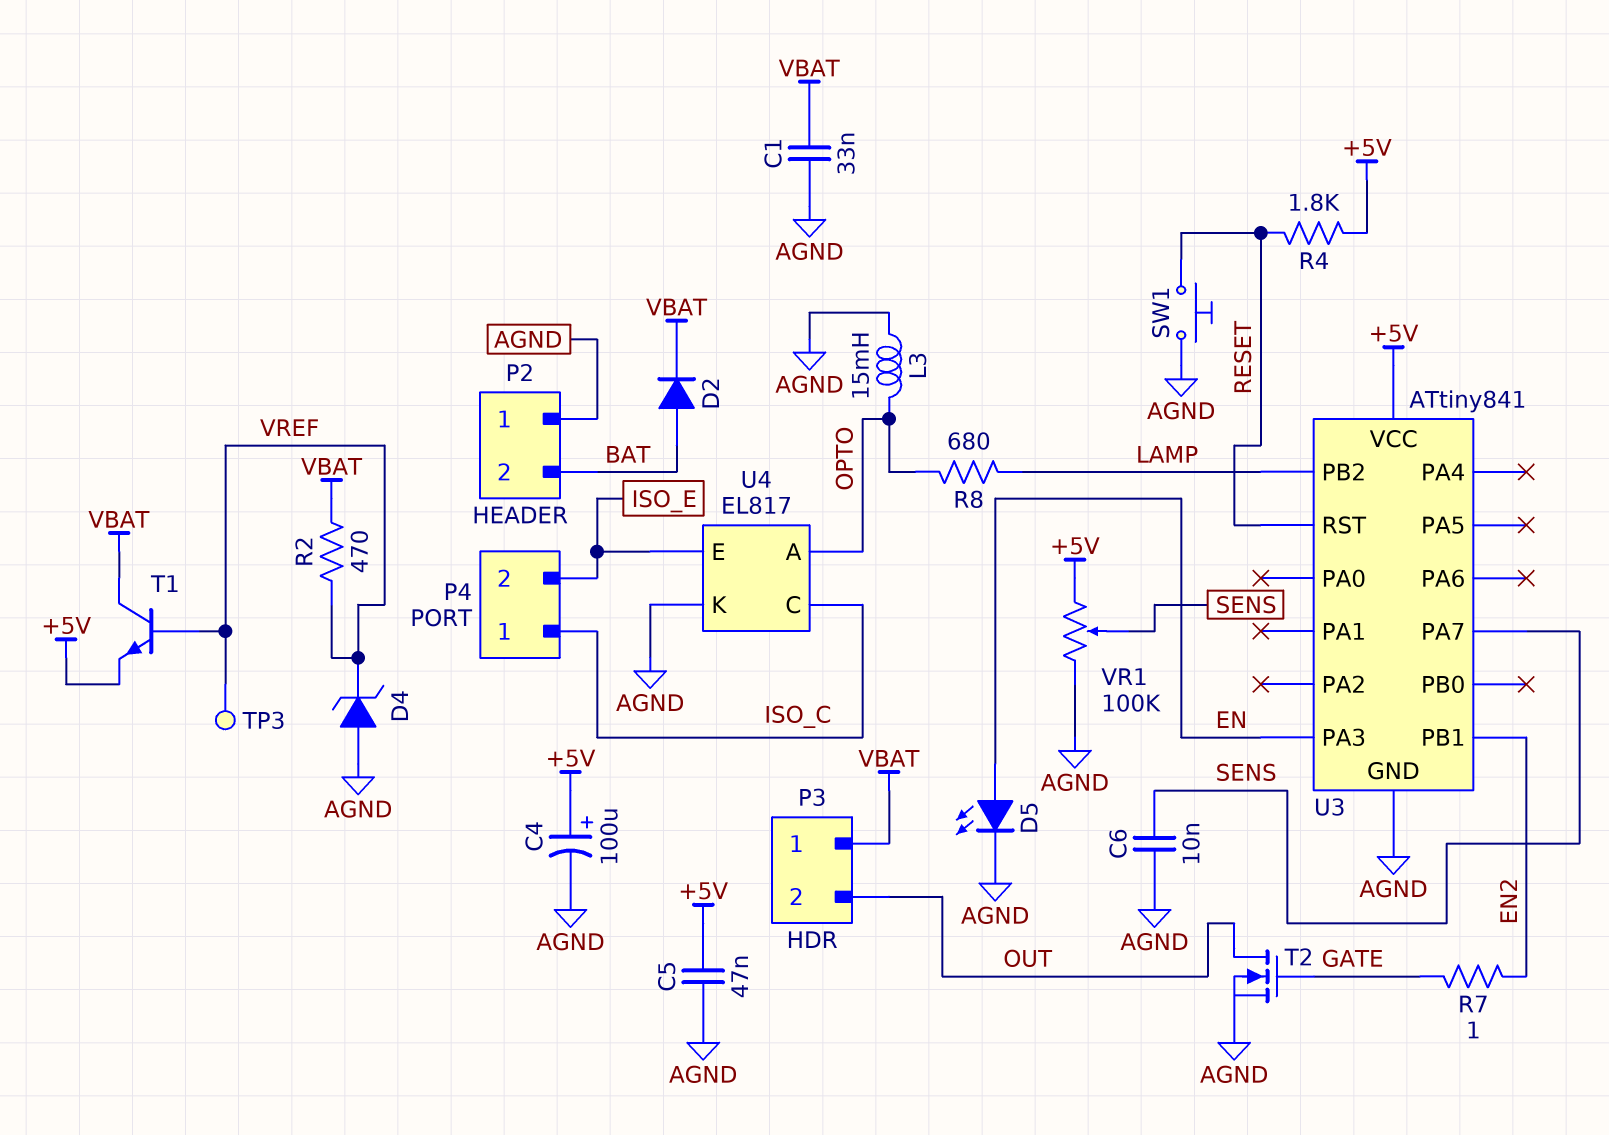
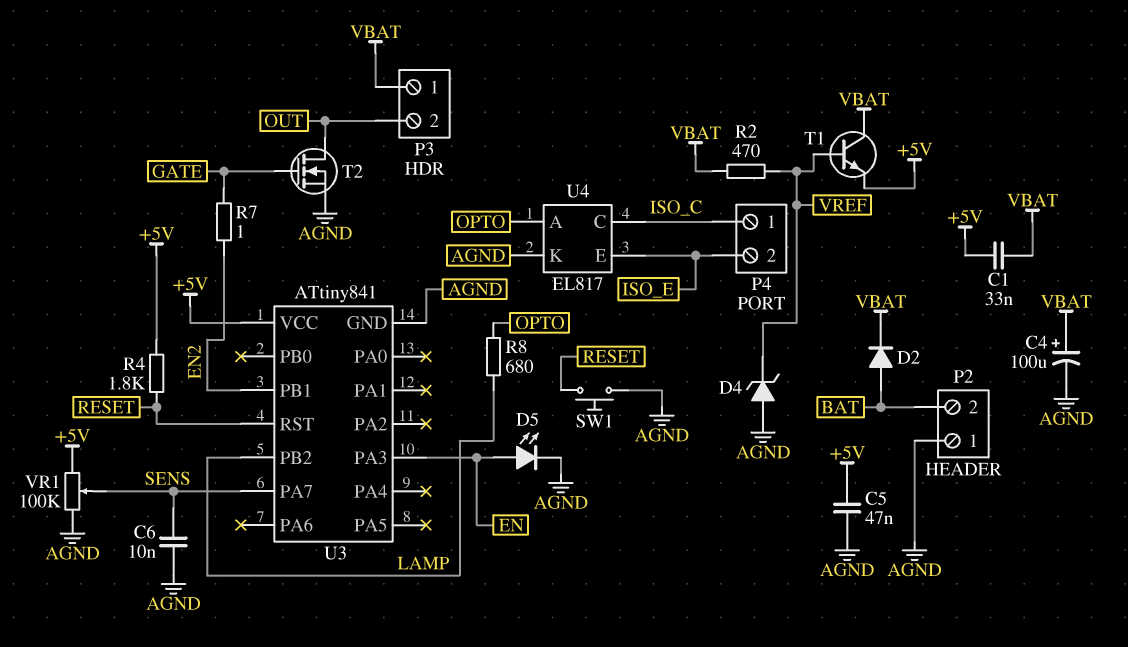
C1: 33nF (AGND, VBAT) -> 33nF (+5V, VBAT)
C4: 100uF (plus +5V, minus AGND) -> 100uF (plus VBAT, minus AGND)
L3: 15mH (AGND, OPTO) -> none
TP3: test point (VREF) -> none

